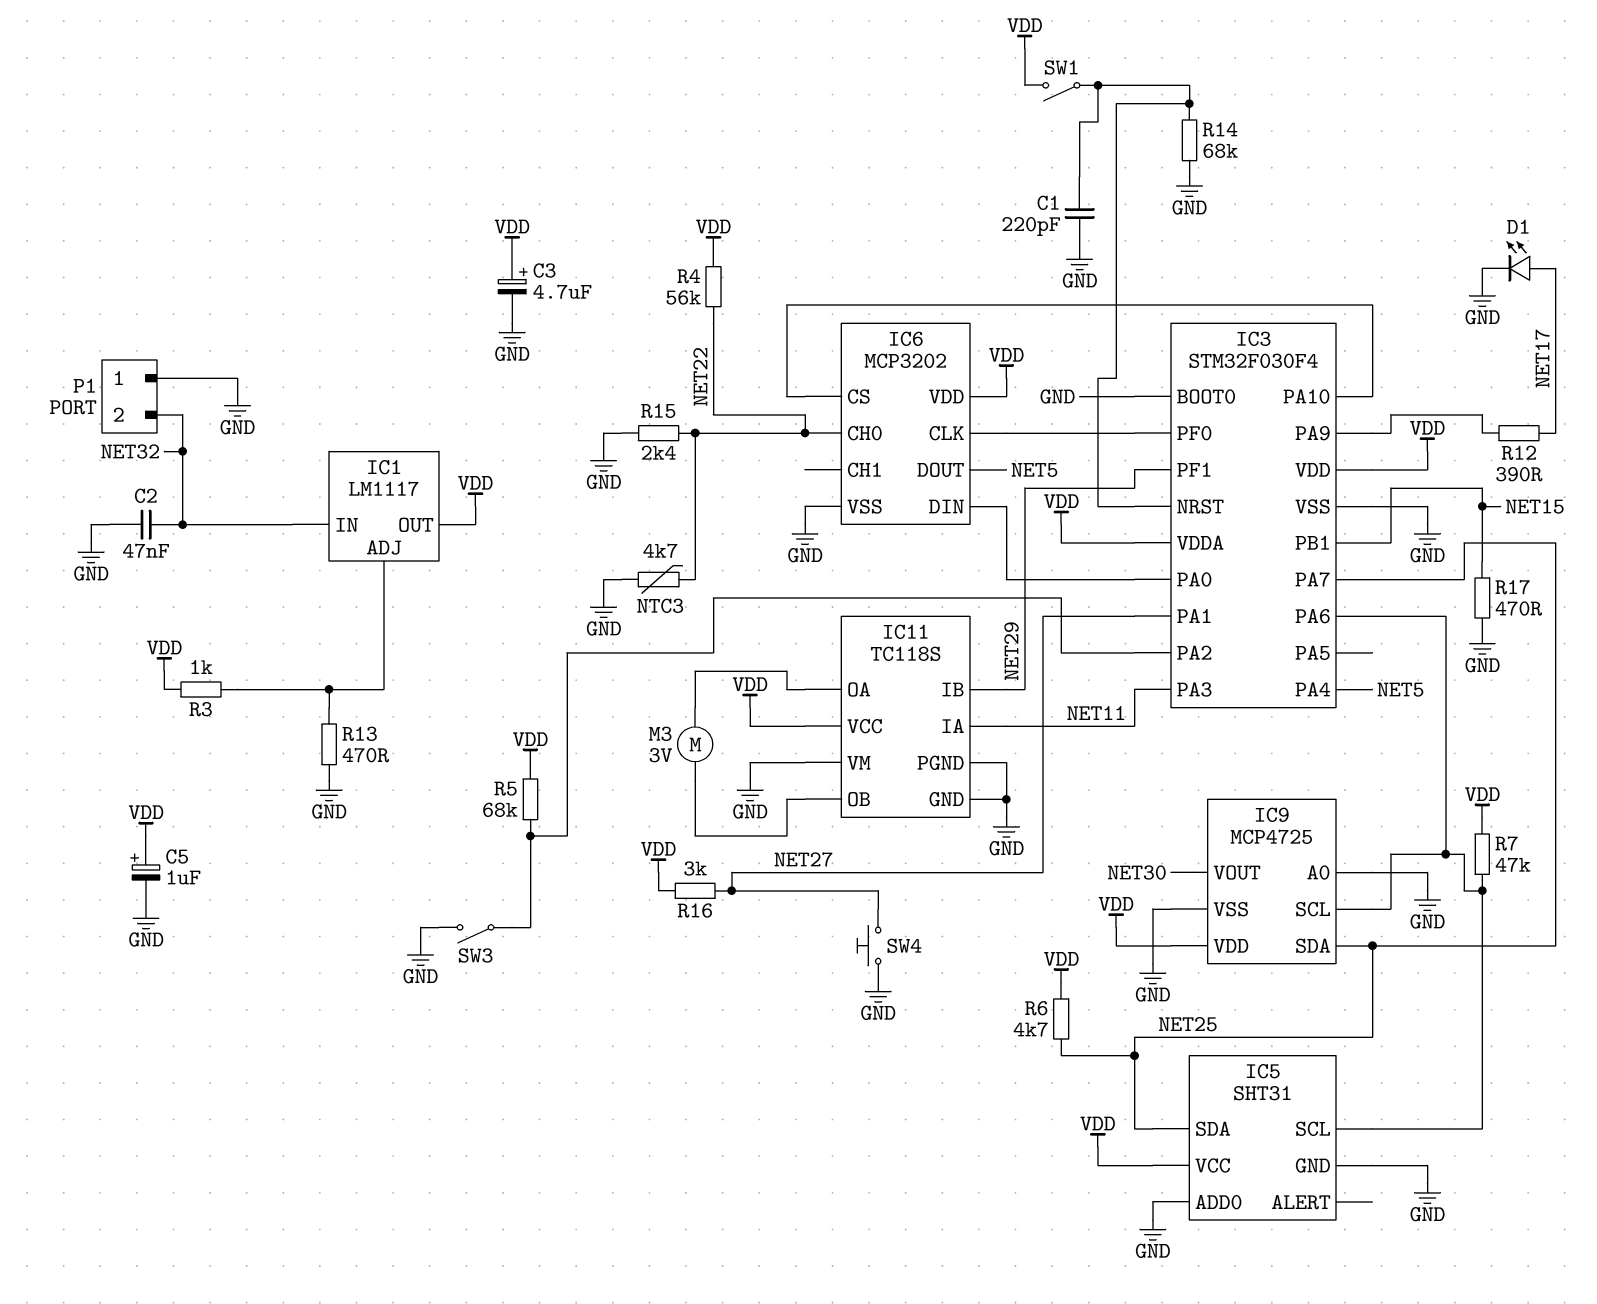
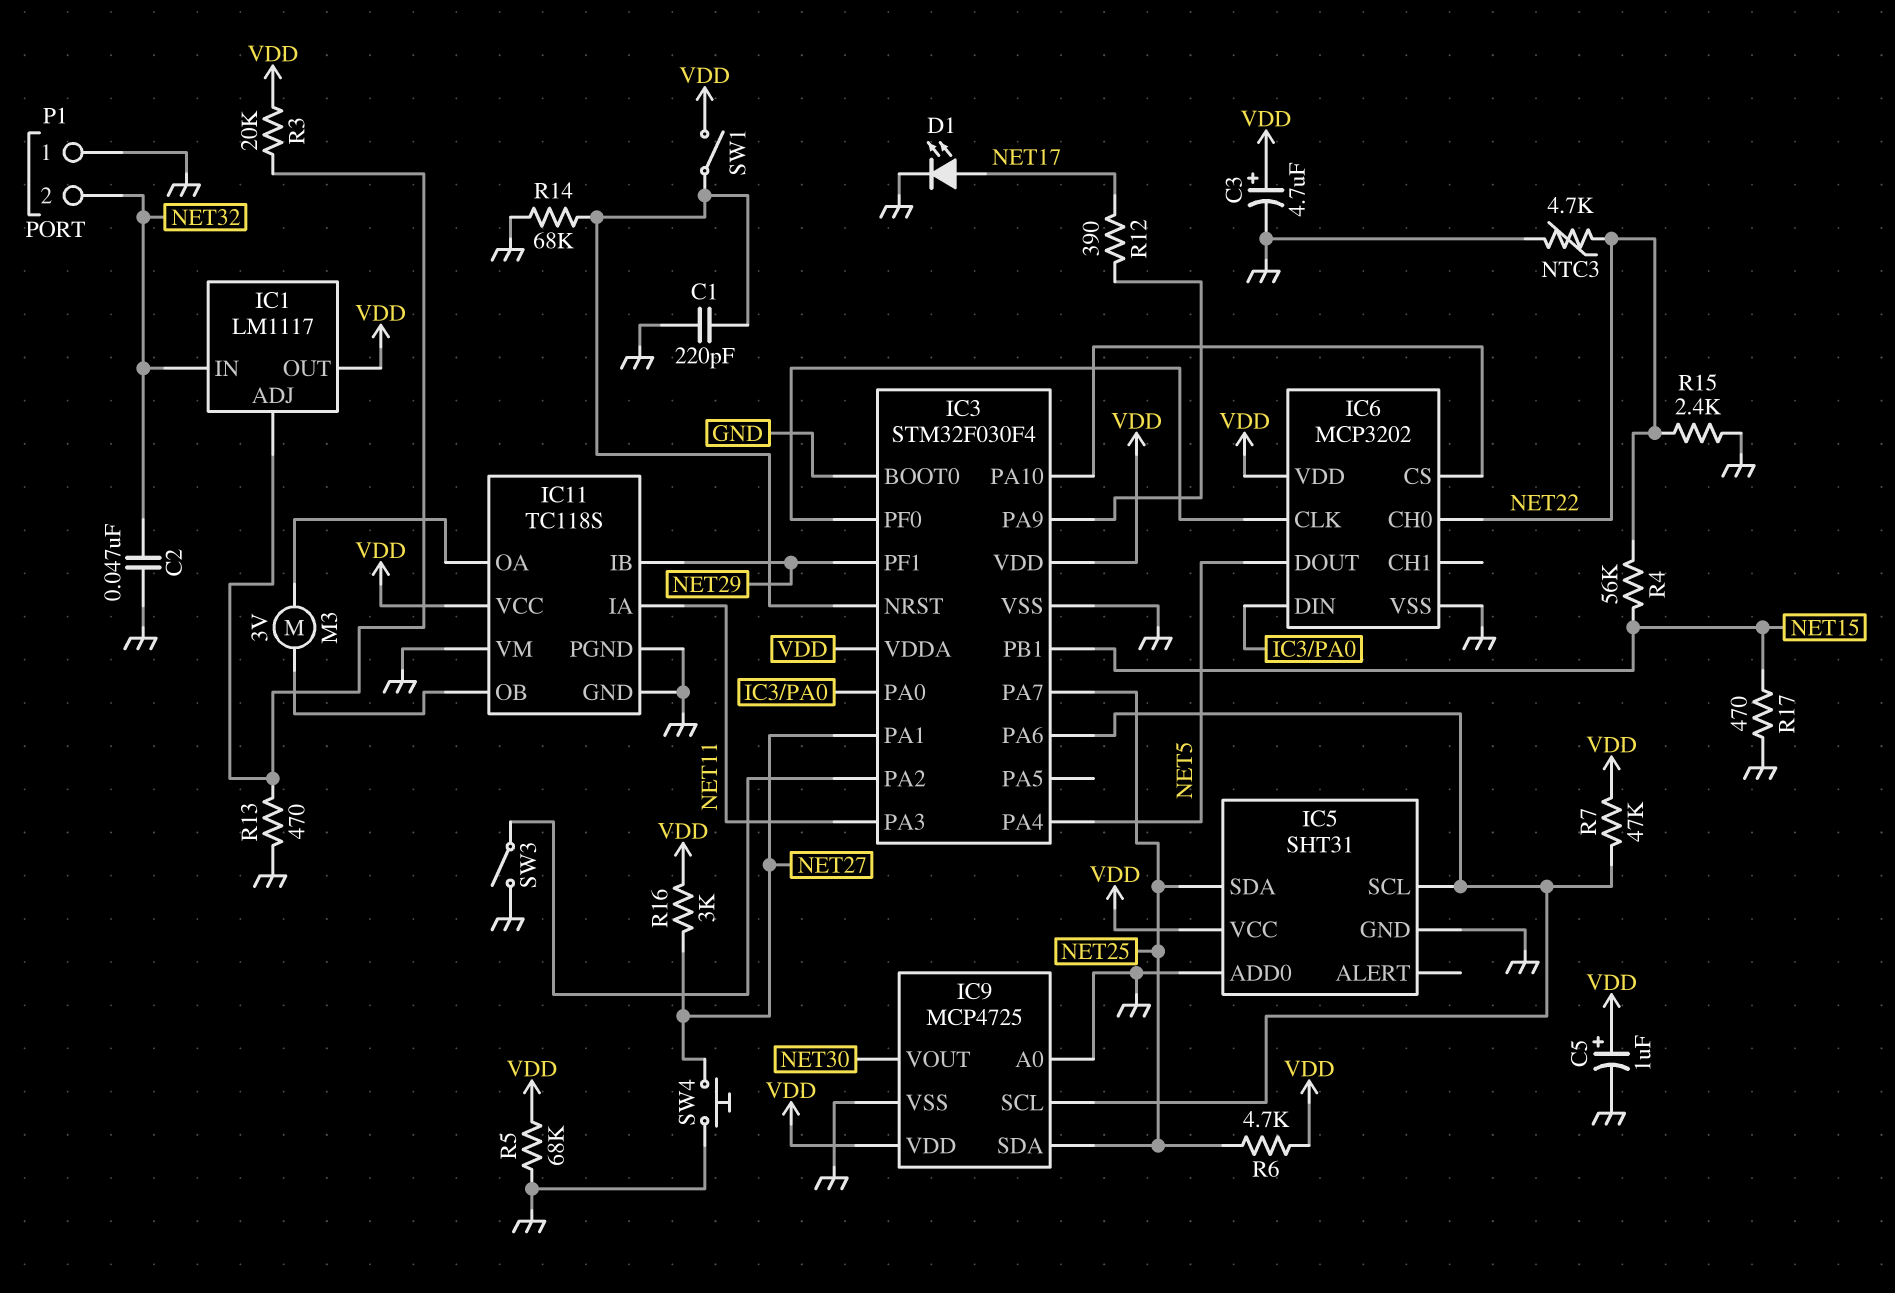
R3: 1k (IC1/ADJ, VDD) -> 20k (IC1/ADJ, VDD)
R4: 56k (NET22, VDD) -> 56k (NET15, NET22)
R5: 68k (IC3/PA2, VDD) -> 68k (GND, VDD)

